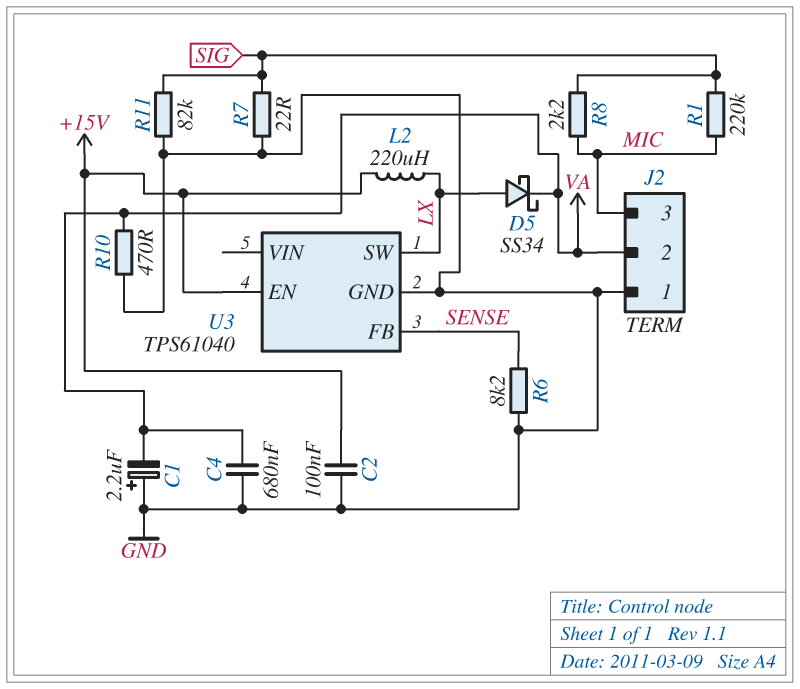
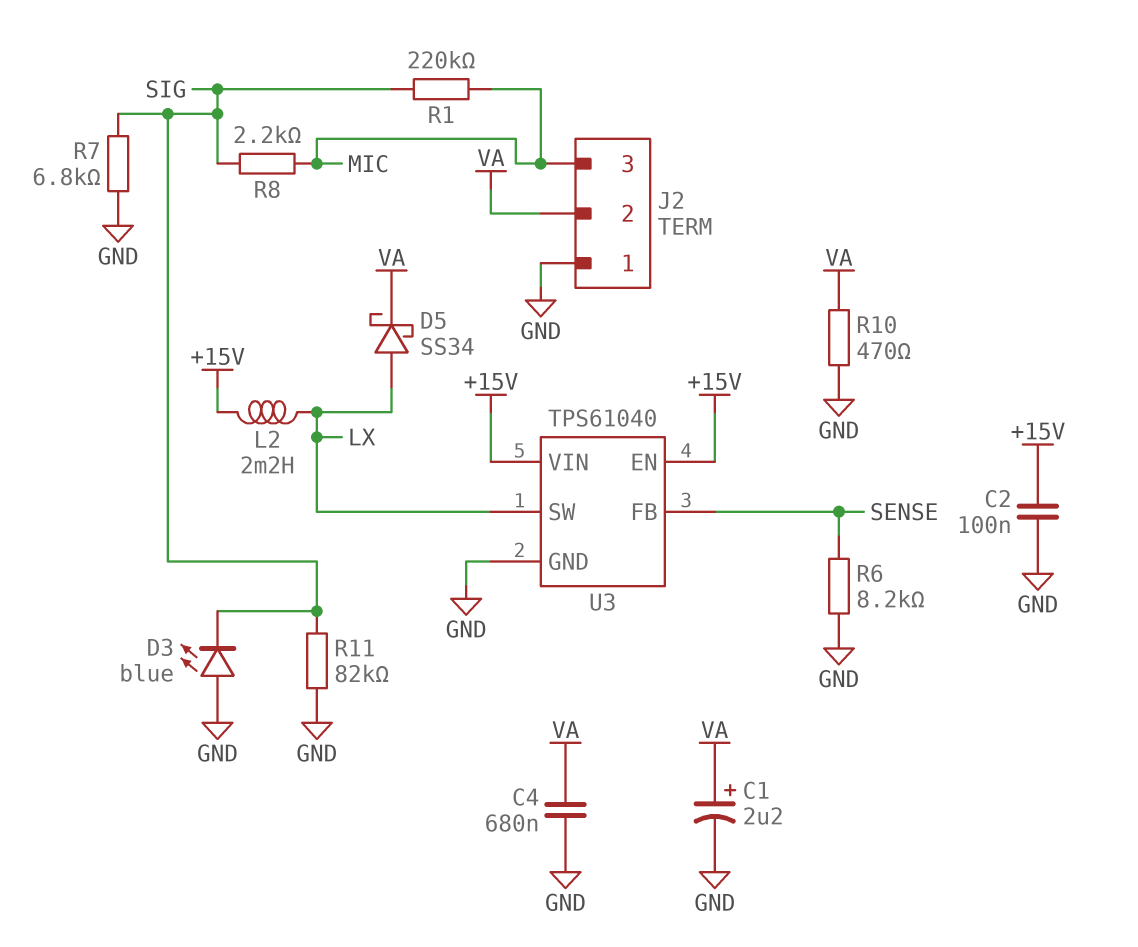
C1: 2.2uF (plus GND, minus VA) -> 2.2uF (plus VA, minus GND)
D3: none -> LED blue (A GND, K SIG)
L2: 220uH (+15V, LX) -> 2.2mH (+15V, LX)
R7: 22 (GND, SIG) -> 6.8k (GND, SIG)
U3 pin VIN: none -> +15V

